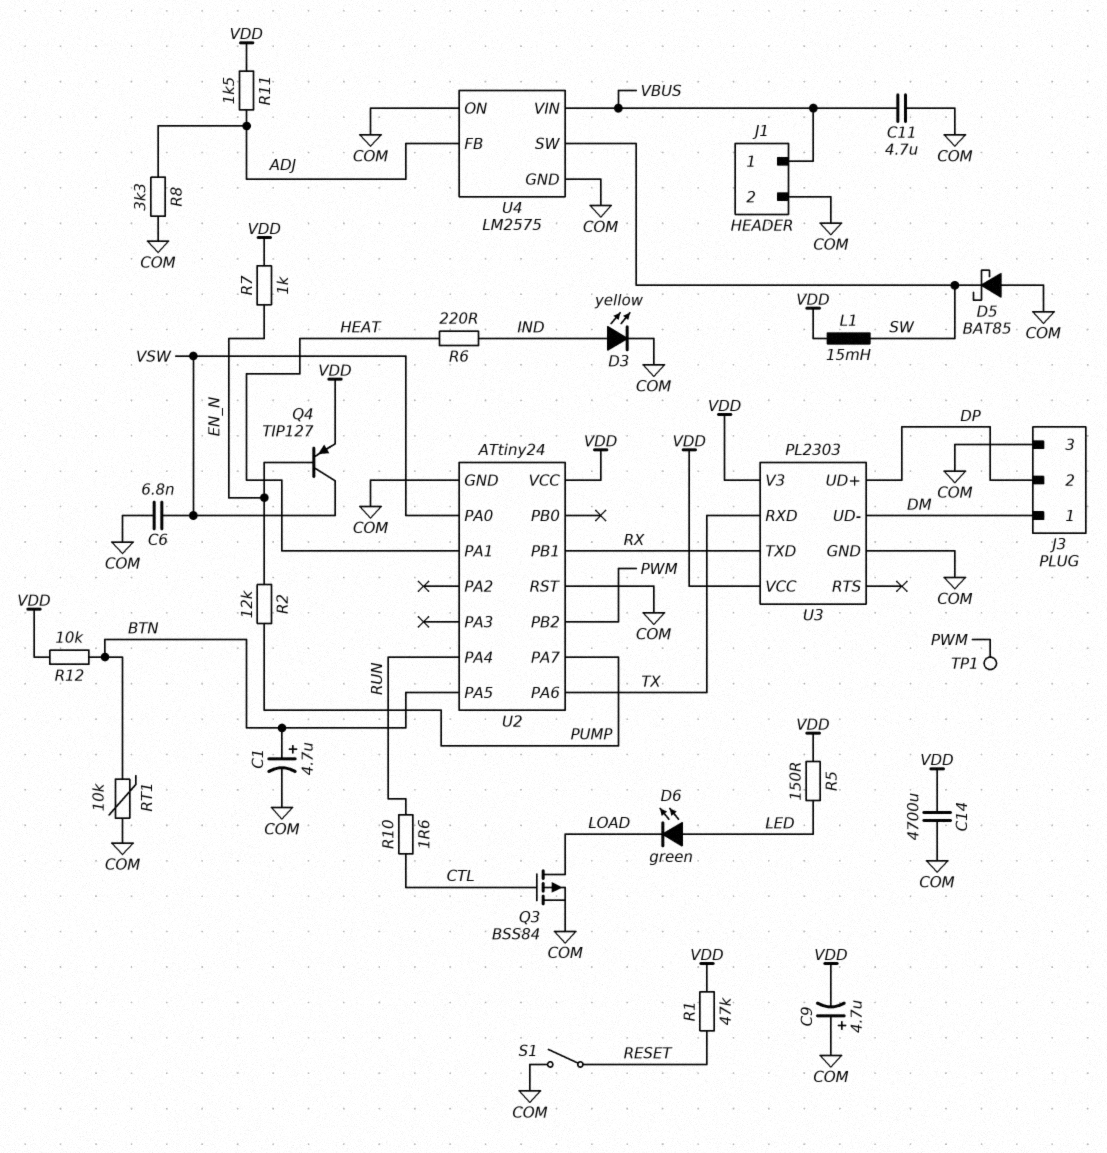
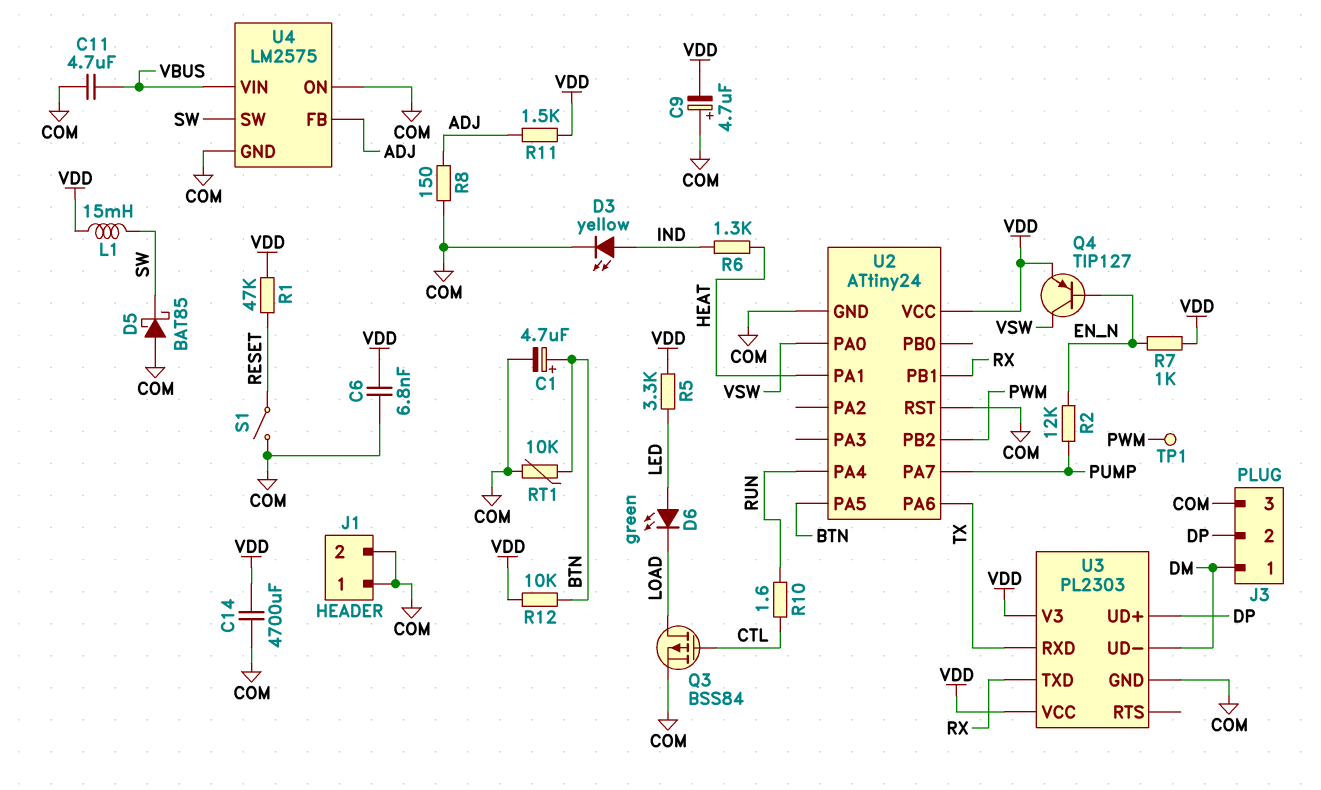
C6: 6.8nF (COM, VSW) -> 6.8nF (COM, VDD)
J1 pin 1: VBUS -> COM
R5: 150 (LED, VDD) -> 3.3k (LED, VDD)
R6: 220 (HEAT, IND) -> 1.3k (HEAT, IND)
R8: 3.3k (ADJ, COM) -> 150 (ADJ, COM)

